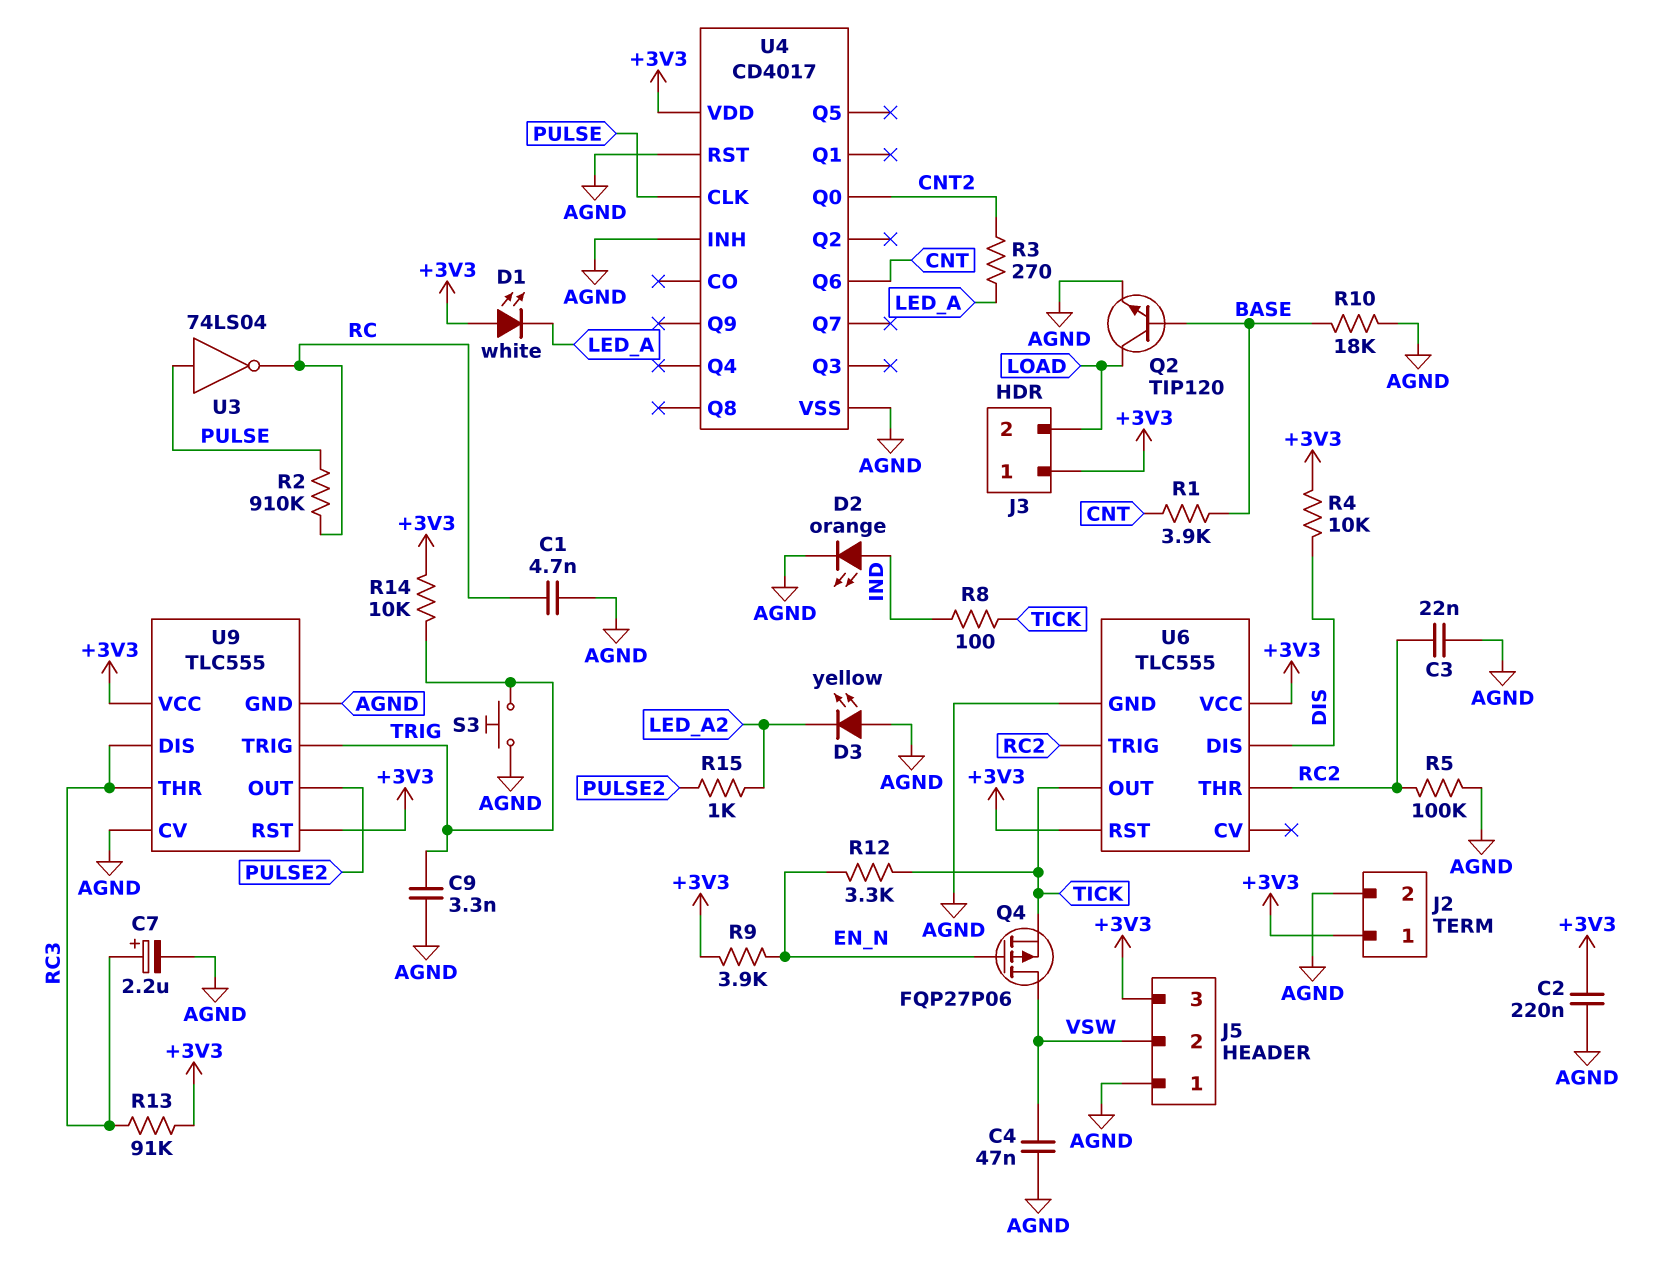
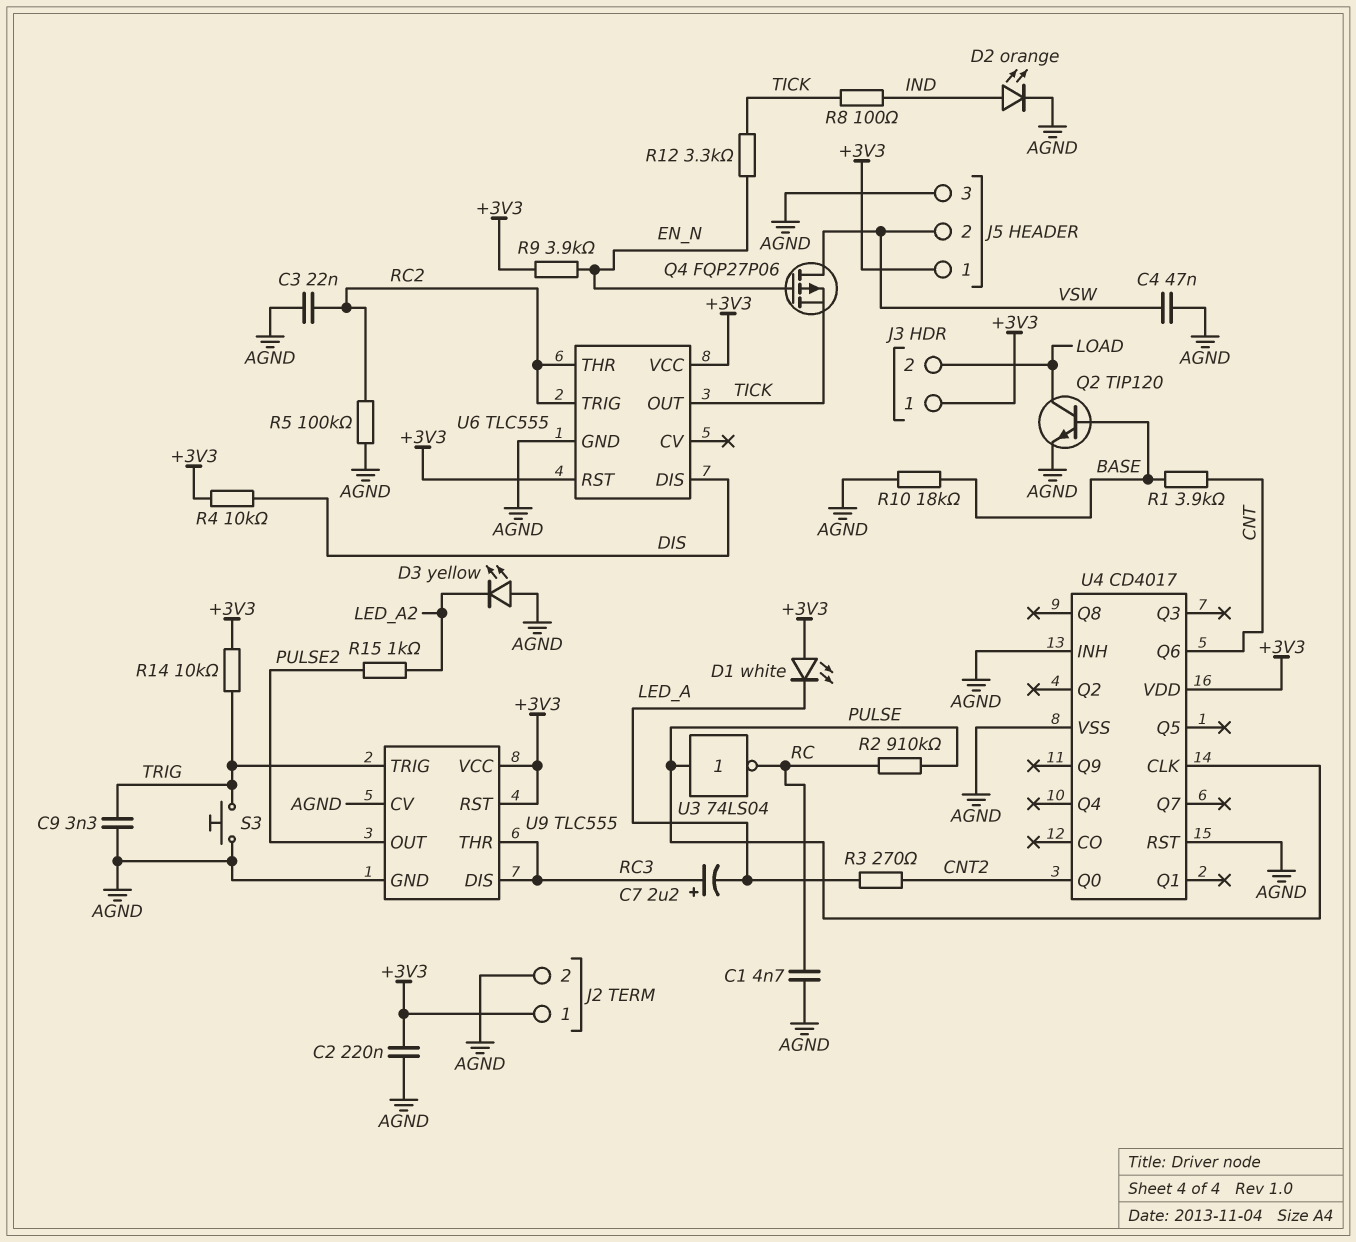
C7: 2.2uF (plus RC3, minus AGND) -> 2.2uF (plus RC3, minus LED_A)
J5 pin 1: AGND -> +3V3
J5 pin 3: +3V3 -> AGND
R13: 91k (+3V3, RC3) -> none

